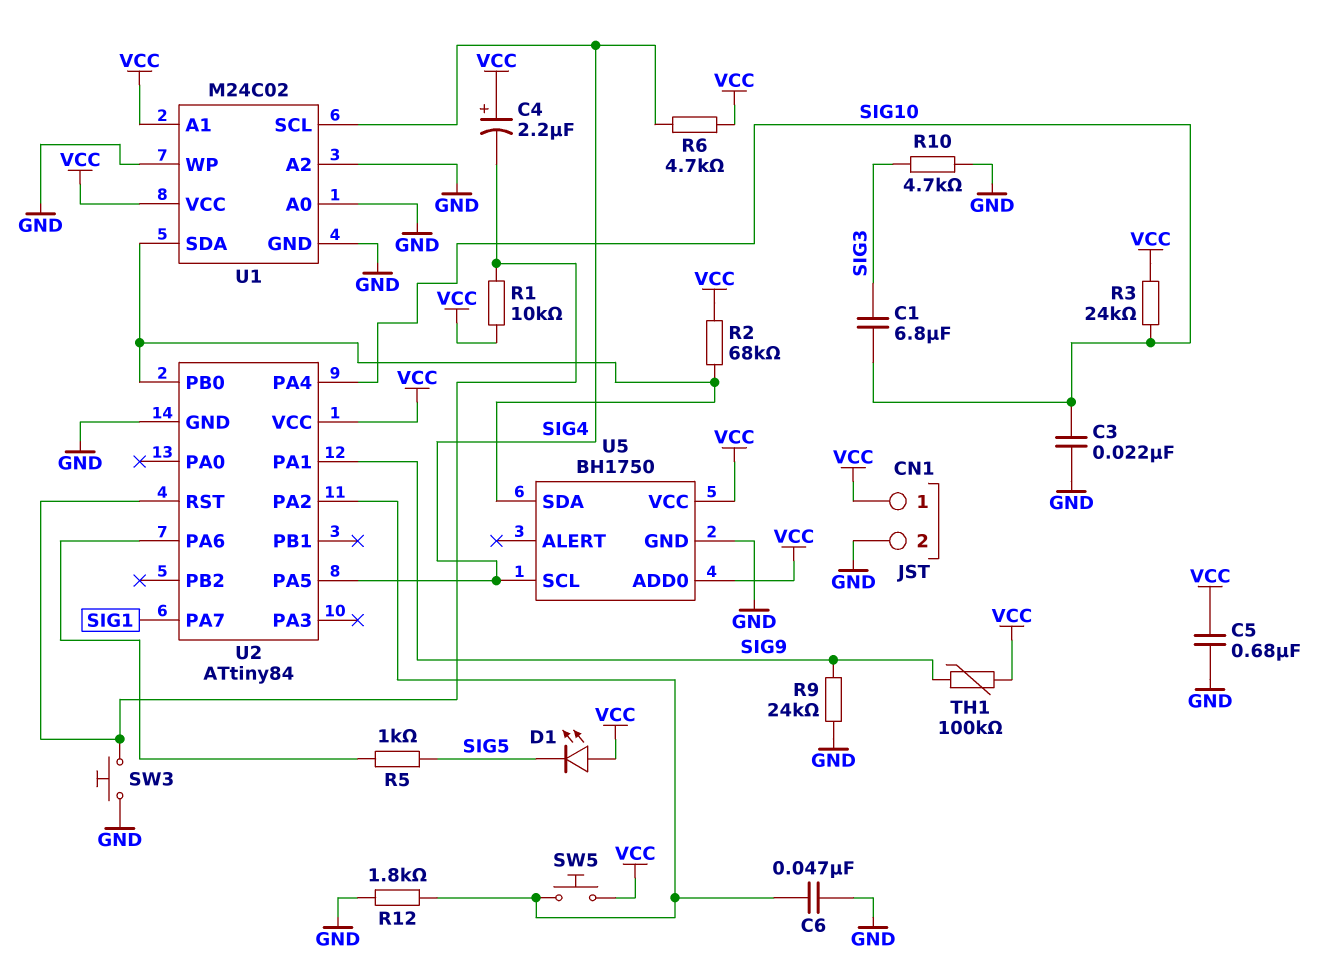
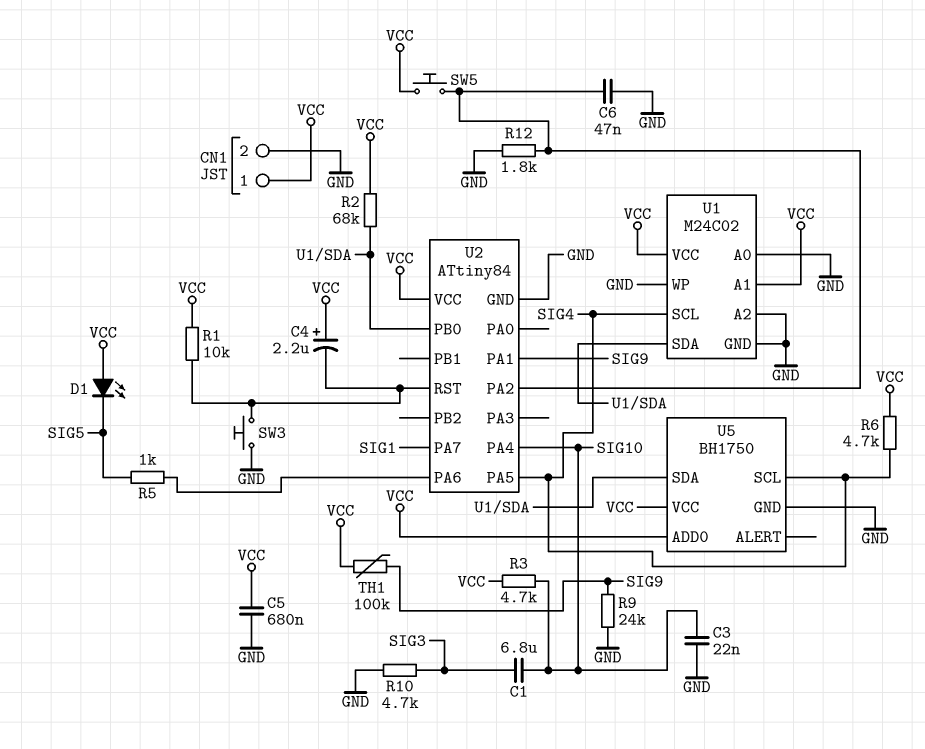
R3: 24k (SIG10, VCC) -> 4.7k (SIG10, VCC)

